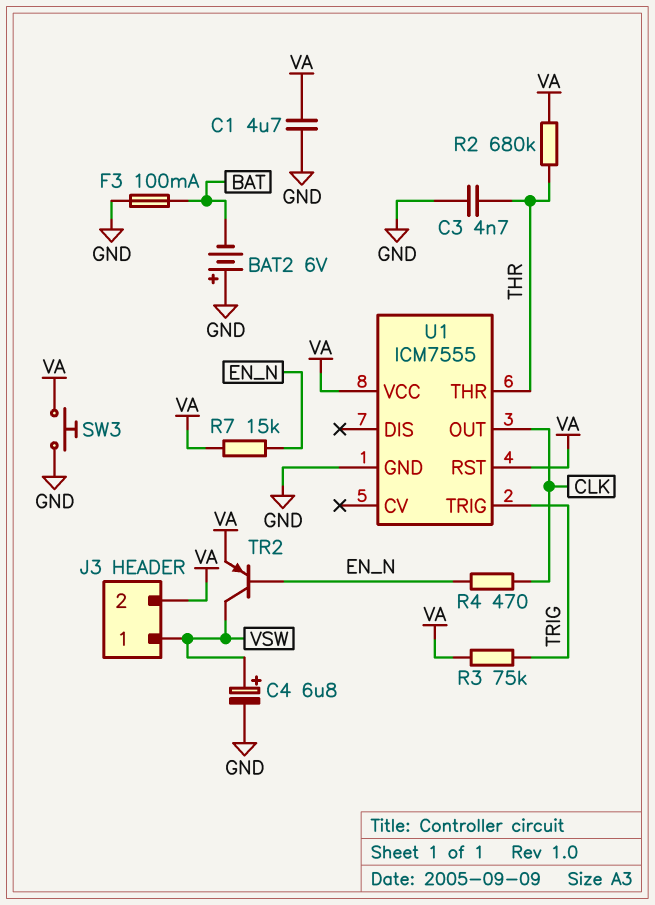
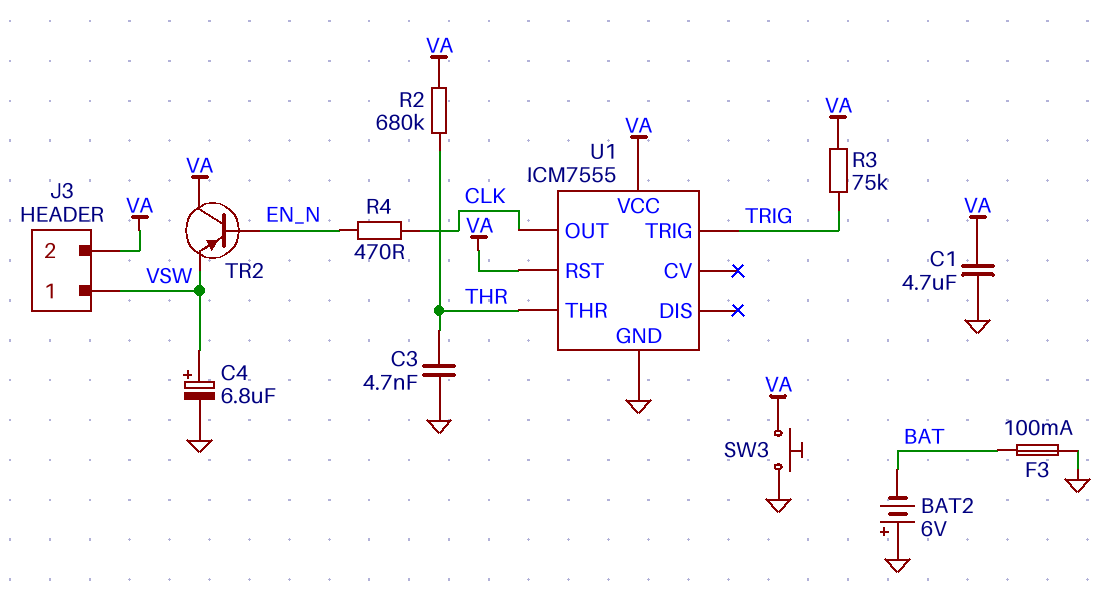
R7: 15k (EN_N, VA) -> none
TR2: PNP (B EN_N, C VSW, E VA) -> PNP (B EN_N, C VA, E VSW)

